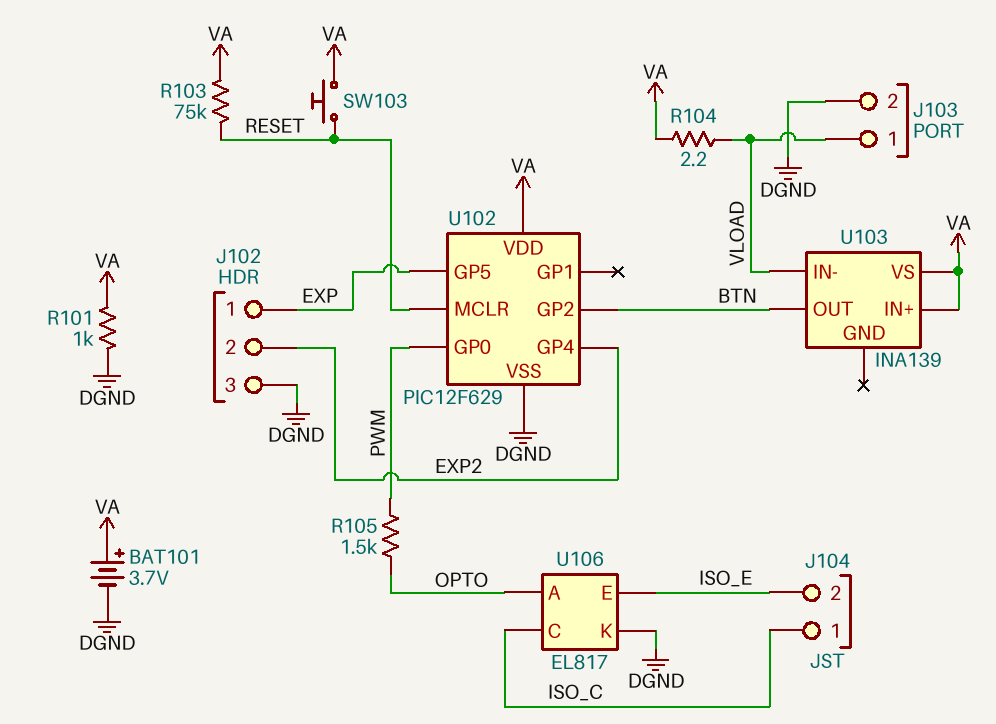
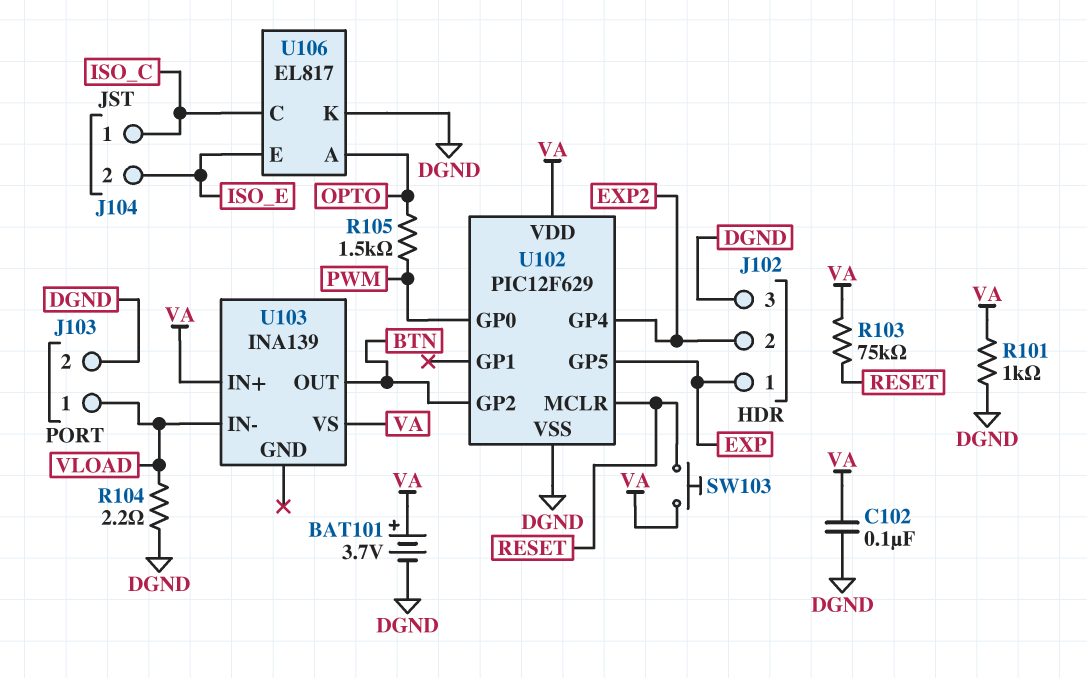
C102: none -> 100nF (DGND, VA)
R104: 2.2 (VA, VLOAD) -> 2.2 (DGND, VLOAD)

